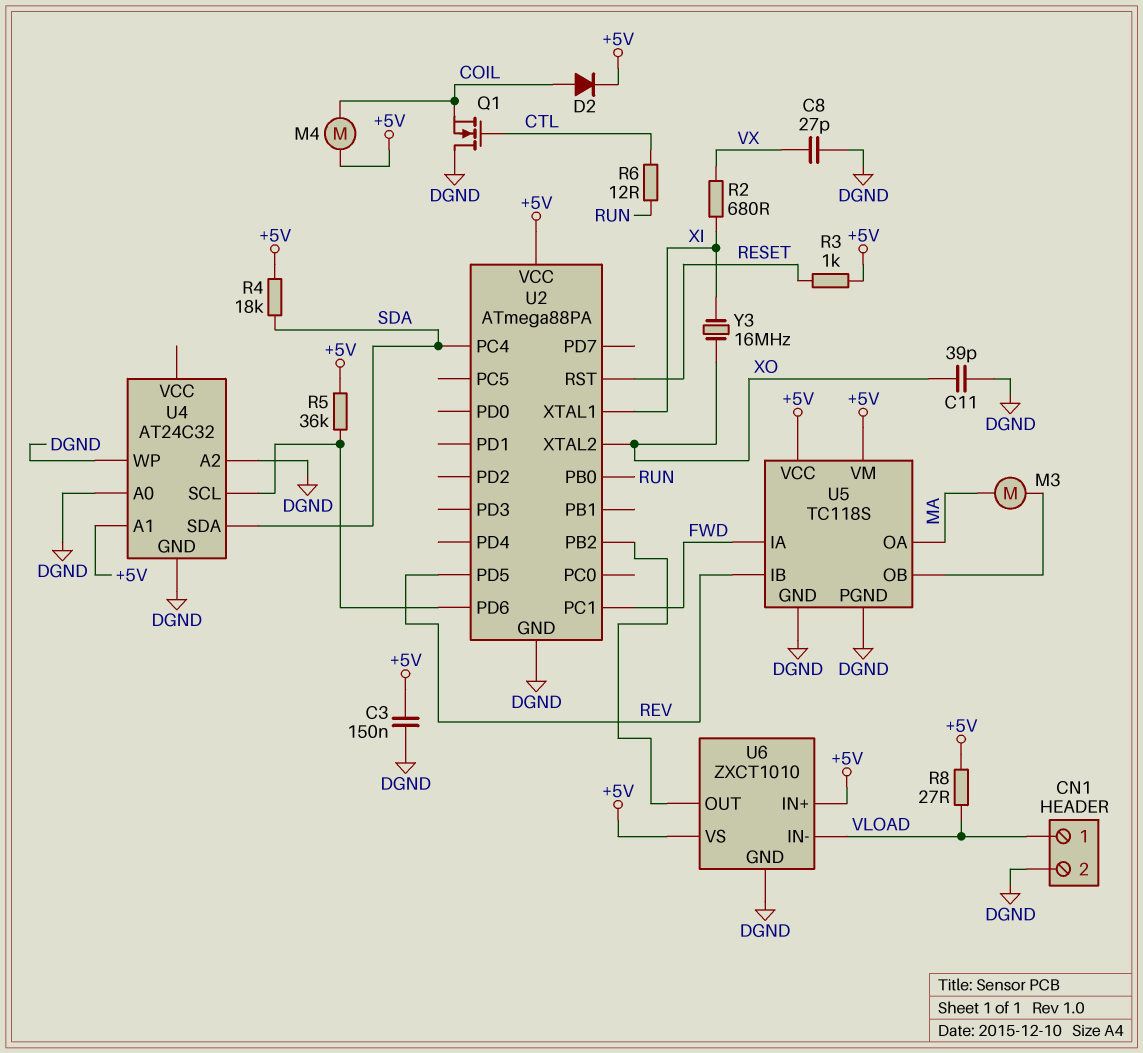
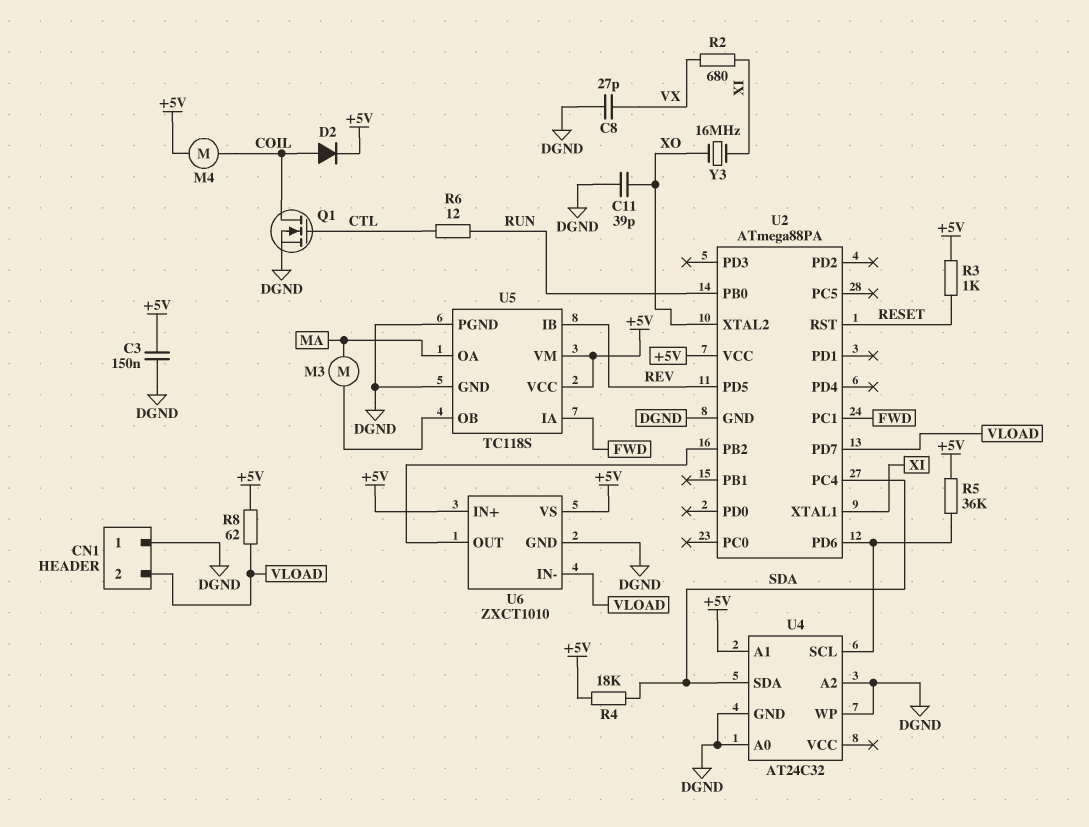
CN1 pin 1: VLOAD -> DGND
CN1 pin 2: DGND -> VLOAD
Q1: NMOS (G CTL, D DGND, S COIL) -> NMOS (G CTL, D COIL, S DGND)
R8: 27 (+5V, VLOAD) -> 62 (+5V, VLOAD)
U2 pin PD7: none -> VLOAD

